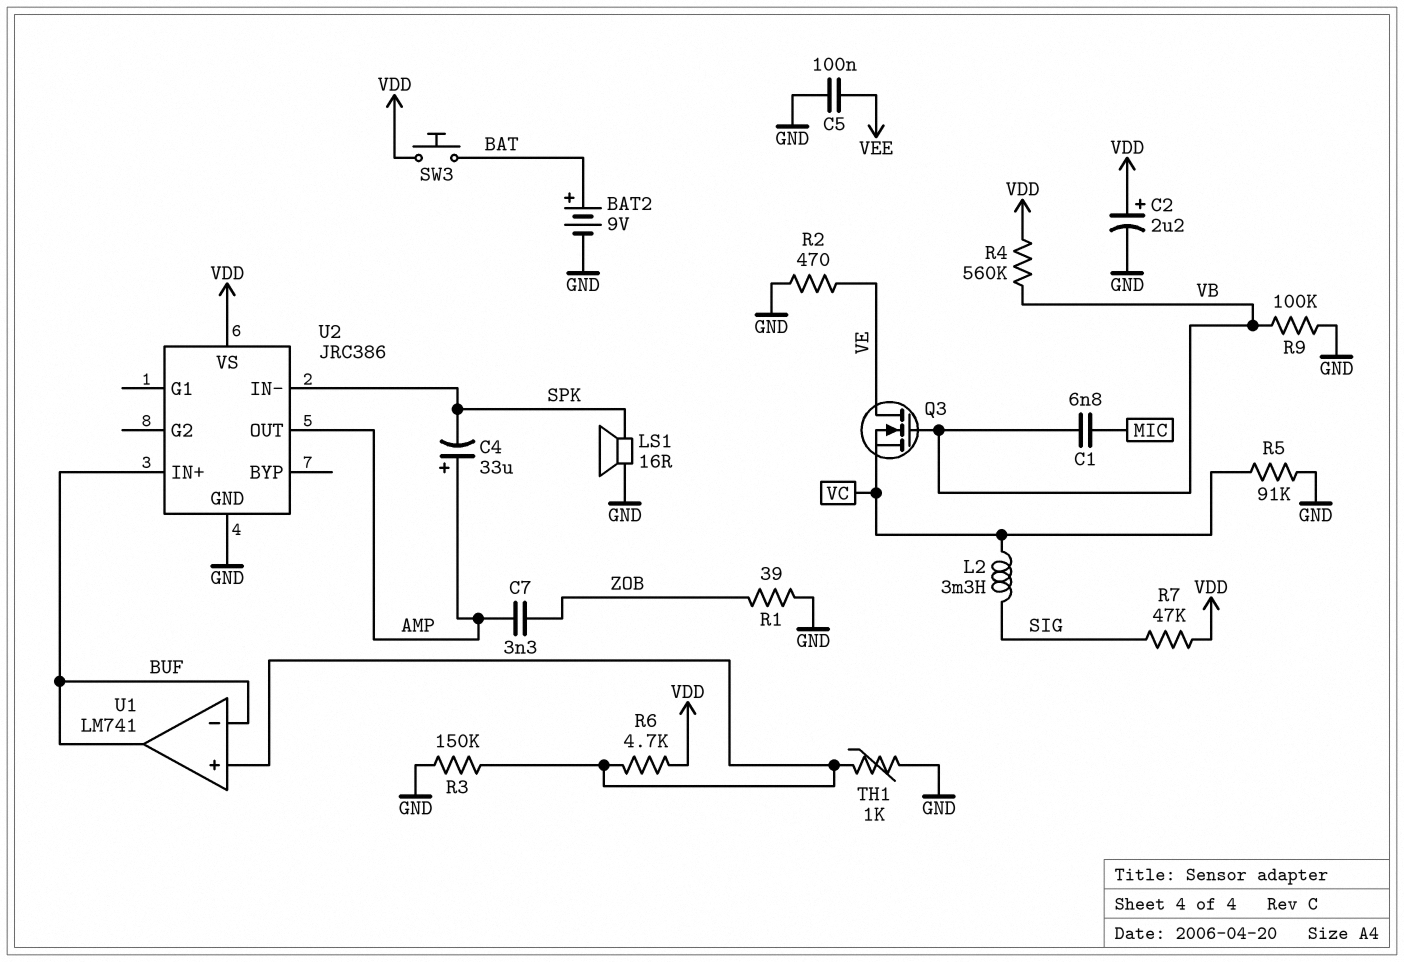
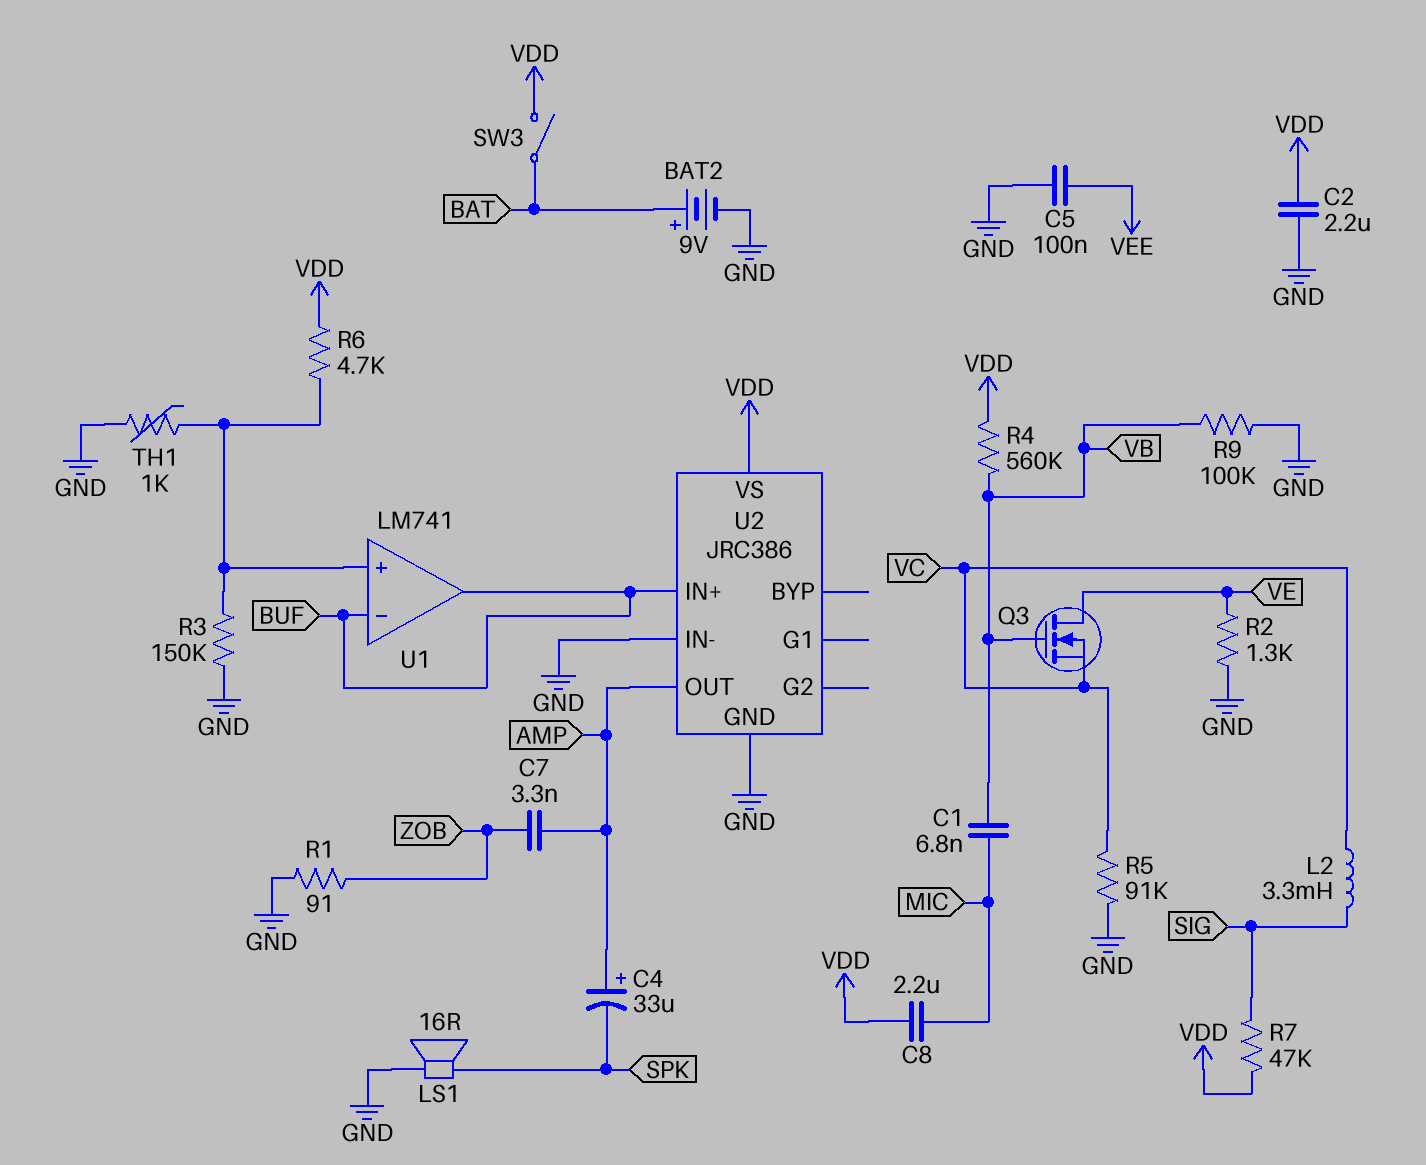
C2: 2.2uF (plus VDD, minus GND) -> 2.2uF (GND, VDD)
C8: none -> 2.2uF (MIC, VDD)
R1: 39 (GND, ZOB) -> 91 (GND, ZOB)
R2: 470 (GND, VE) -> 1.3k (GND, VE)
SW3: button (BAT, VDD) -> switch (BAT, VDD)
U2 pin IN-: SPK -> GND

